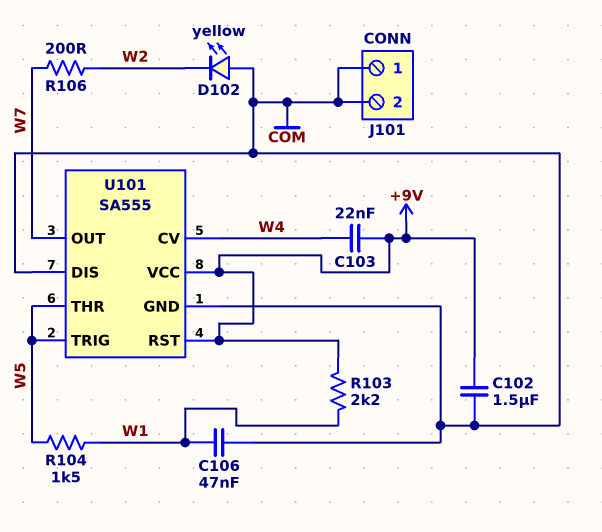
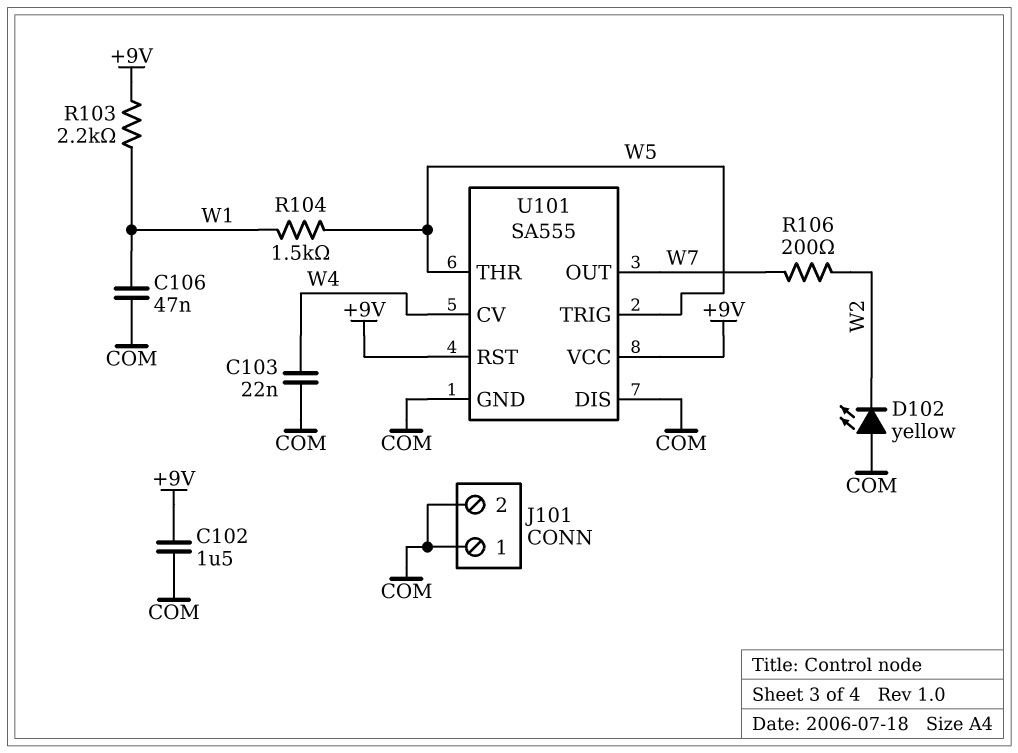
C103: 22nF (+9V, W4) -> 22nF (COM, W4)

